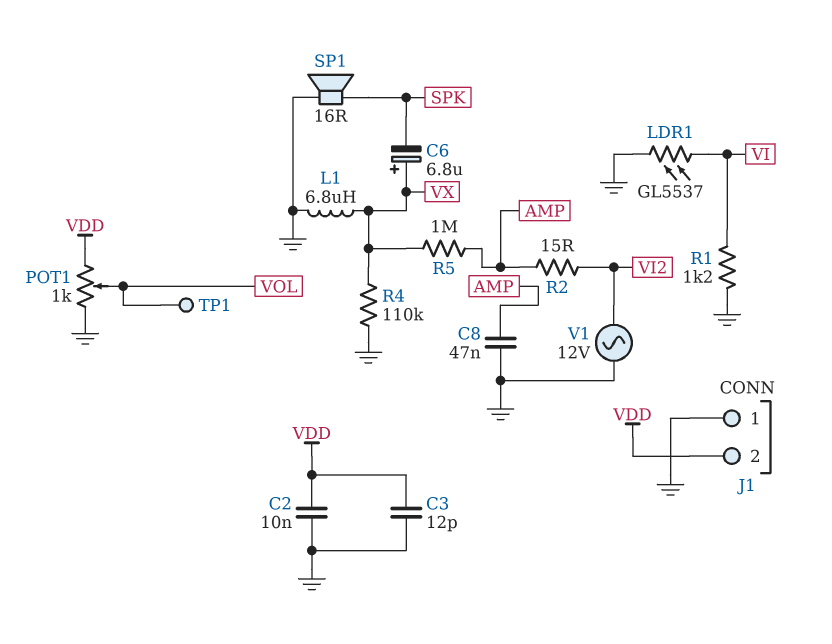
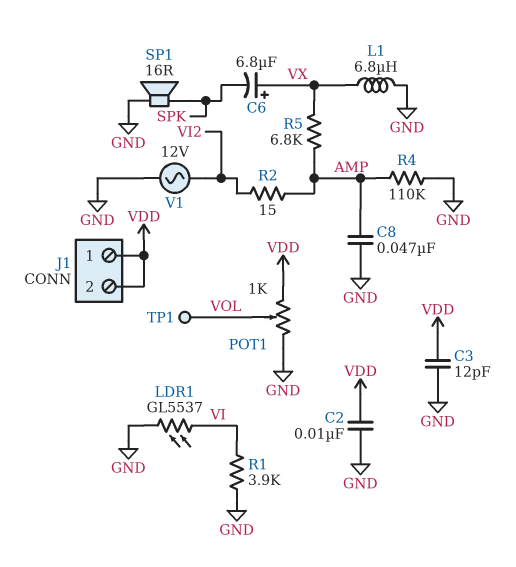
J1 pin 1: GND -> VDD
R1: 1.2k (GND, VI) -> 3.9k (GND, VI)
R4: 110k (GND, VX) -> 110k (AMP, GND)
R5: 1M (AMP, VX) -> 6.8k (AMP, VX)

